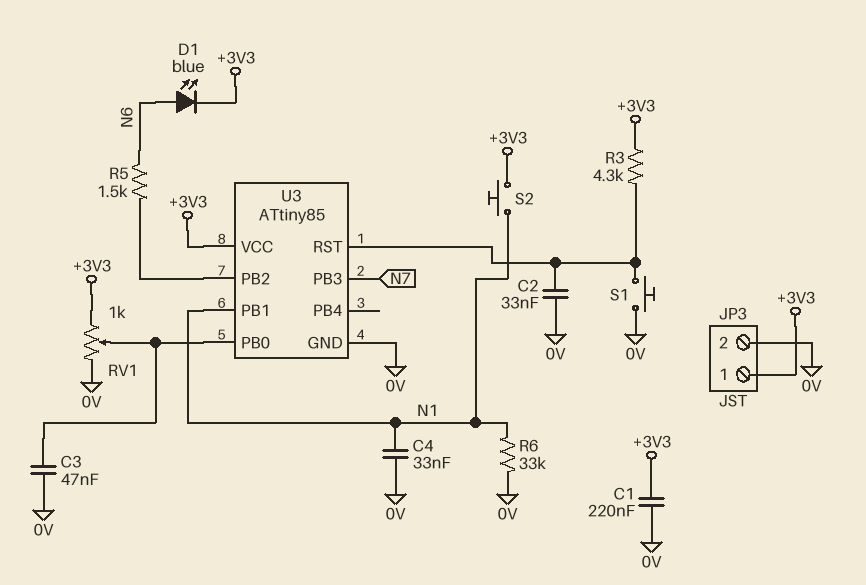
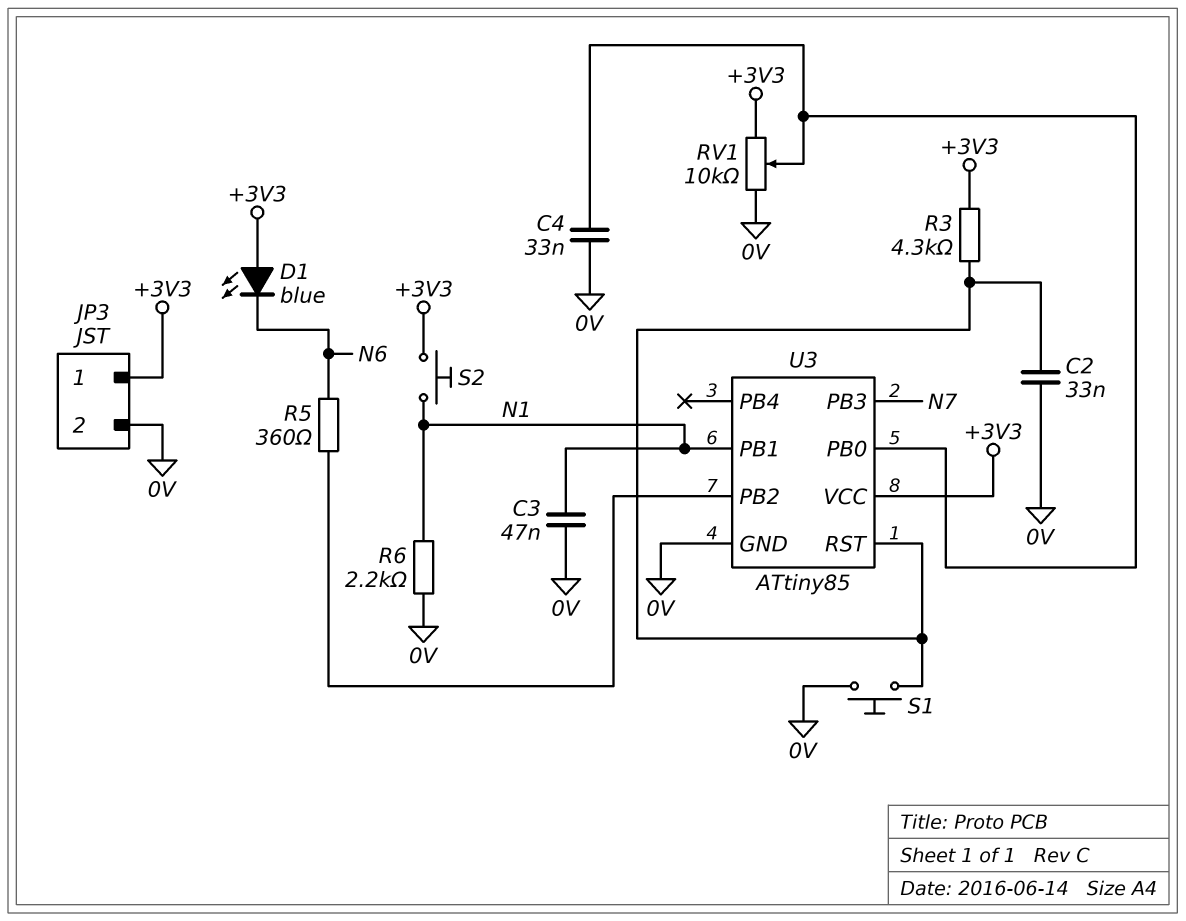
C1: 220nF (+3V3, 0V) -> none
C3: 47nF (0V, U3/PB0) -> 47nF (0V, N1)
C4: 33nF (0V, N1) -> 33nF (0V, U3/PB0)
D1: LED blue (A N6, K +3V3) -> LED blue (A +3V3, K N6)
R5: 1.5k (N6, U3/PB2) -> 360 (N6, U3/PB2)
R6: 33k (0V, N1) -> 2.2k (0V, N1)
RV1: 1k (+3V3, 0V, wiper U3/PB0) -> 10k (+3V3, 0V, wiper U3/PB0)

